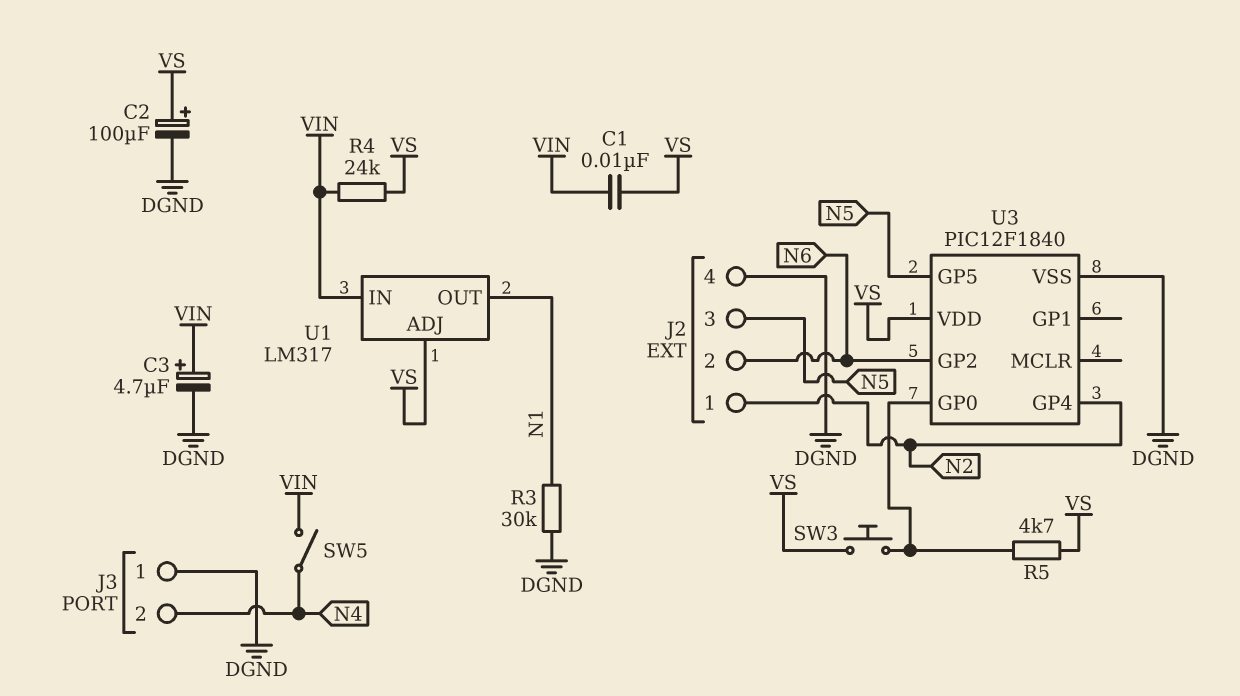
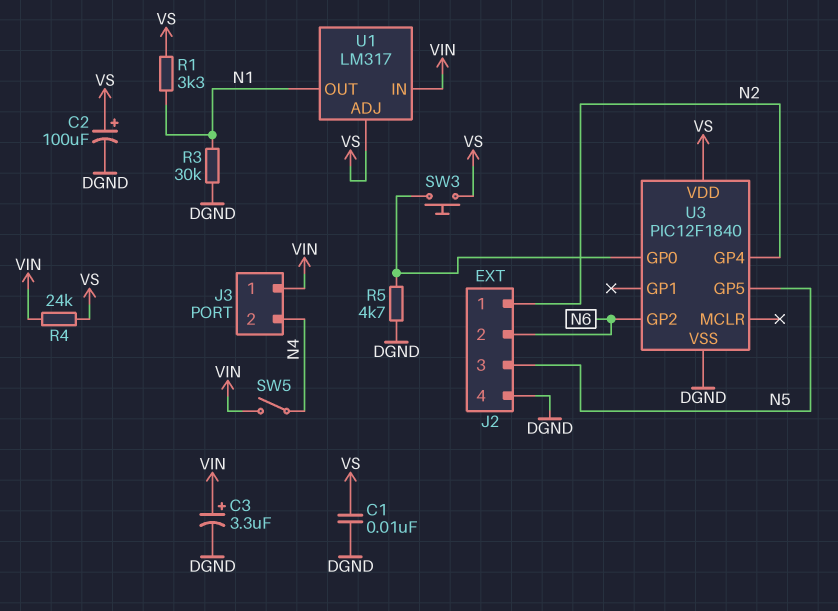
C1: 10nF (VIN, VS) -> 10nF (DGND, VS)
C3: 4.7uF (plus VIN, minus DGND) -> 3.3uF (plus VIN, minus DGND)
J3 pin 1: DGND -> VIN
R1: none -> 3.3k (N1, VS)
R5: 4.7k (U3/GP0, VS) -> 4.7k (DGND, U3/GP0)

